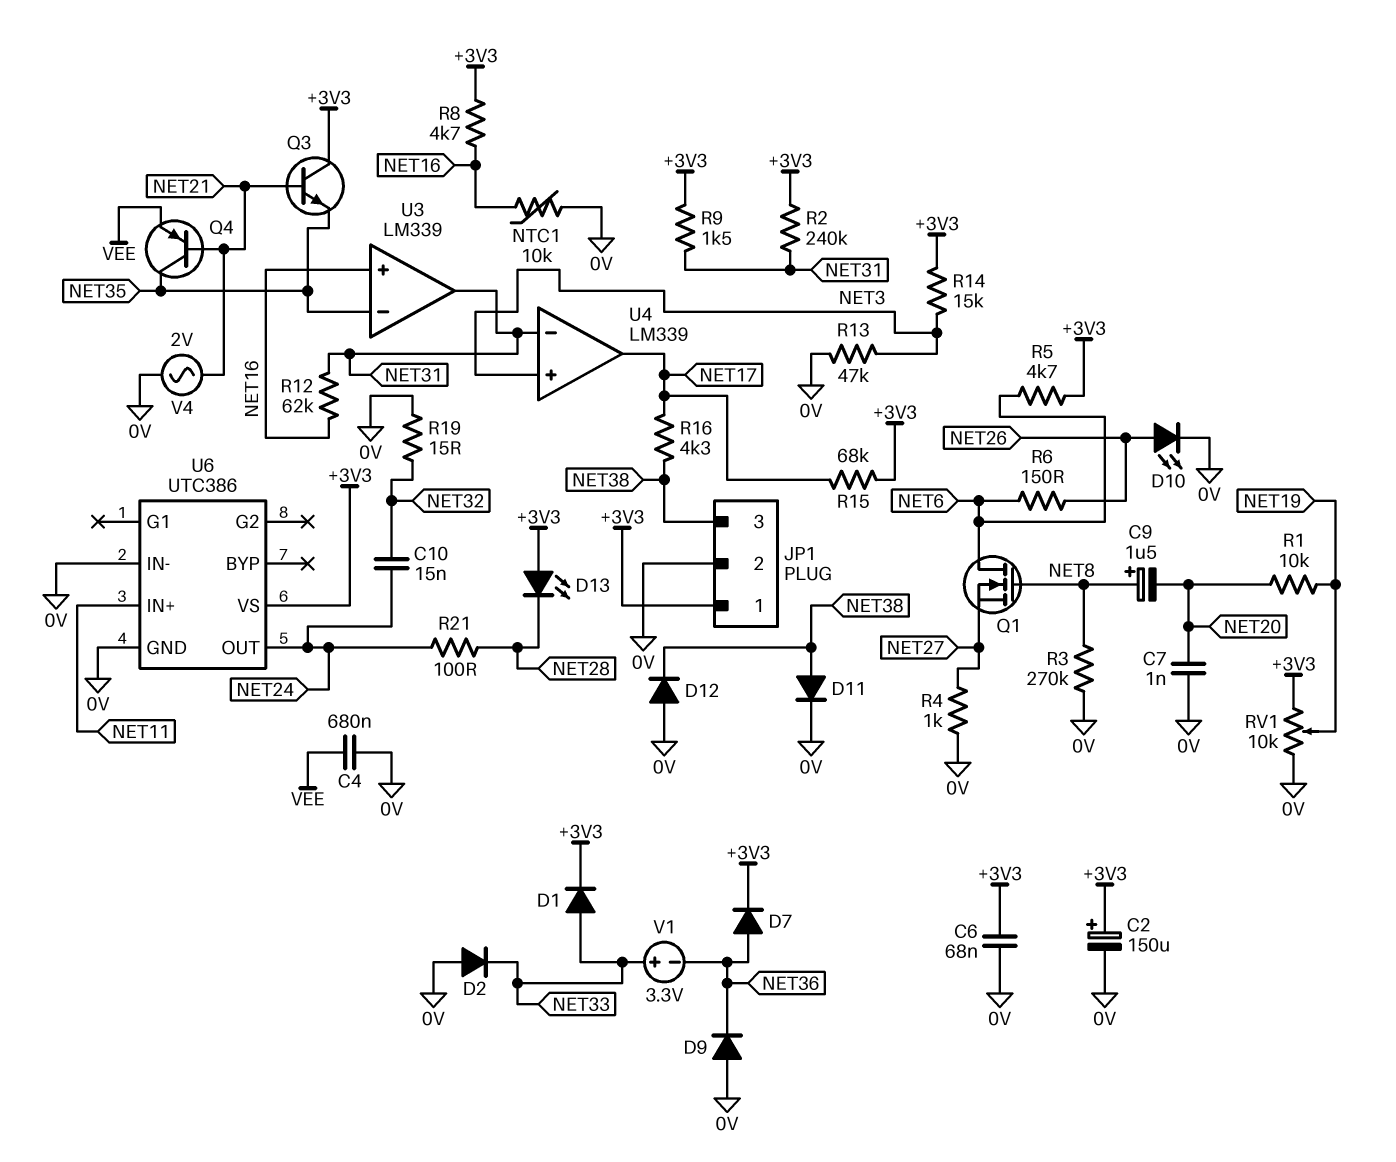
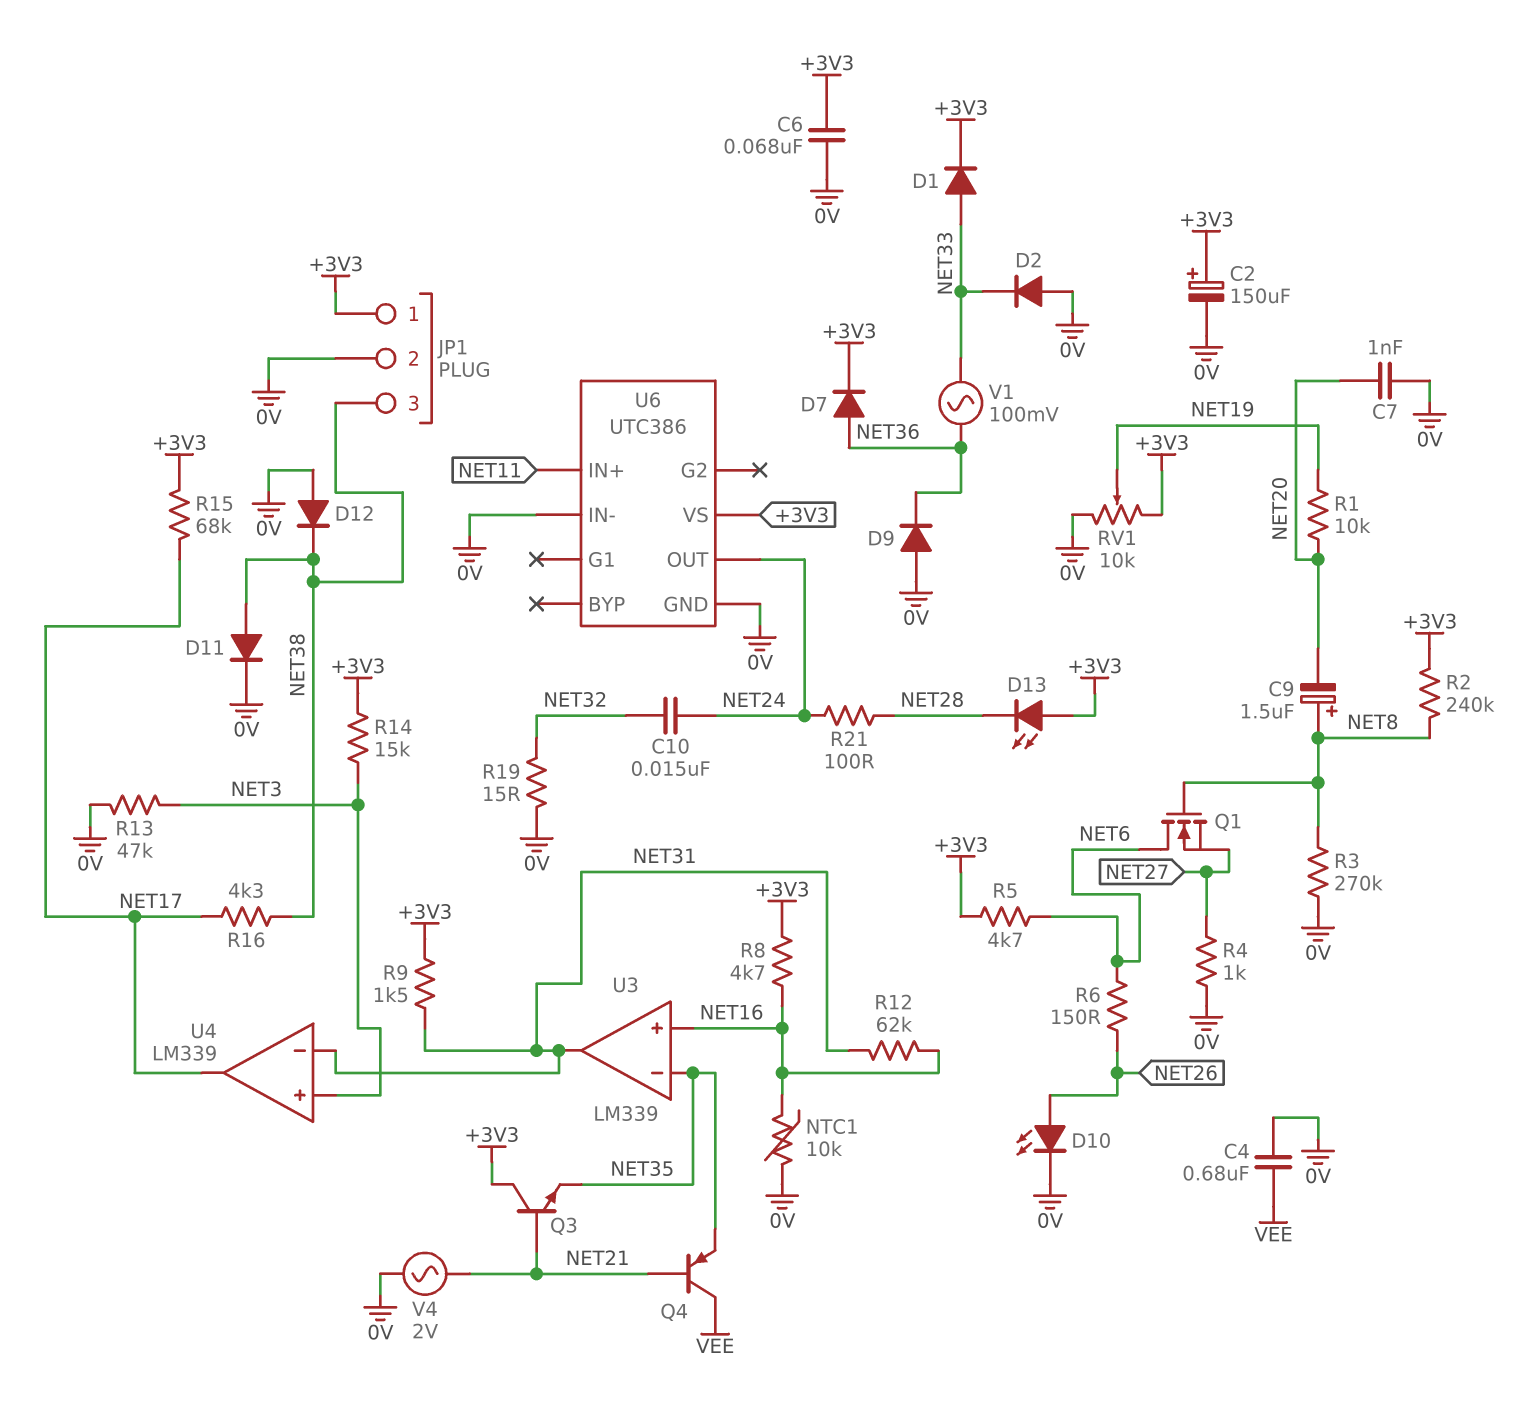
Q4: PNP (B NET21, C NET35, E VEE) -> PNP (B NET21, C VEE, E NET35)
R2: 240k (+3V3, NET31) -> 240k (+3V3, NET8)
V1: 3.3V (plus NET33, minus NET36) -> AC 100mV (NET33, NET36)

